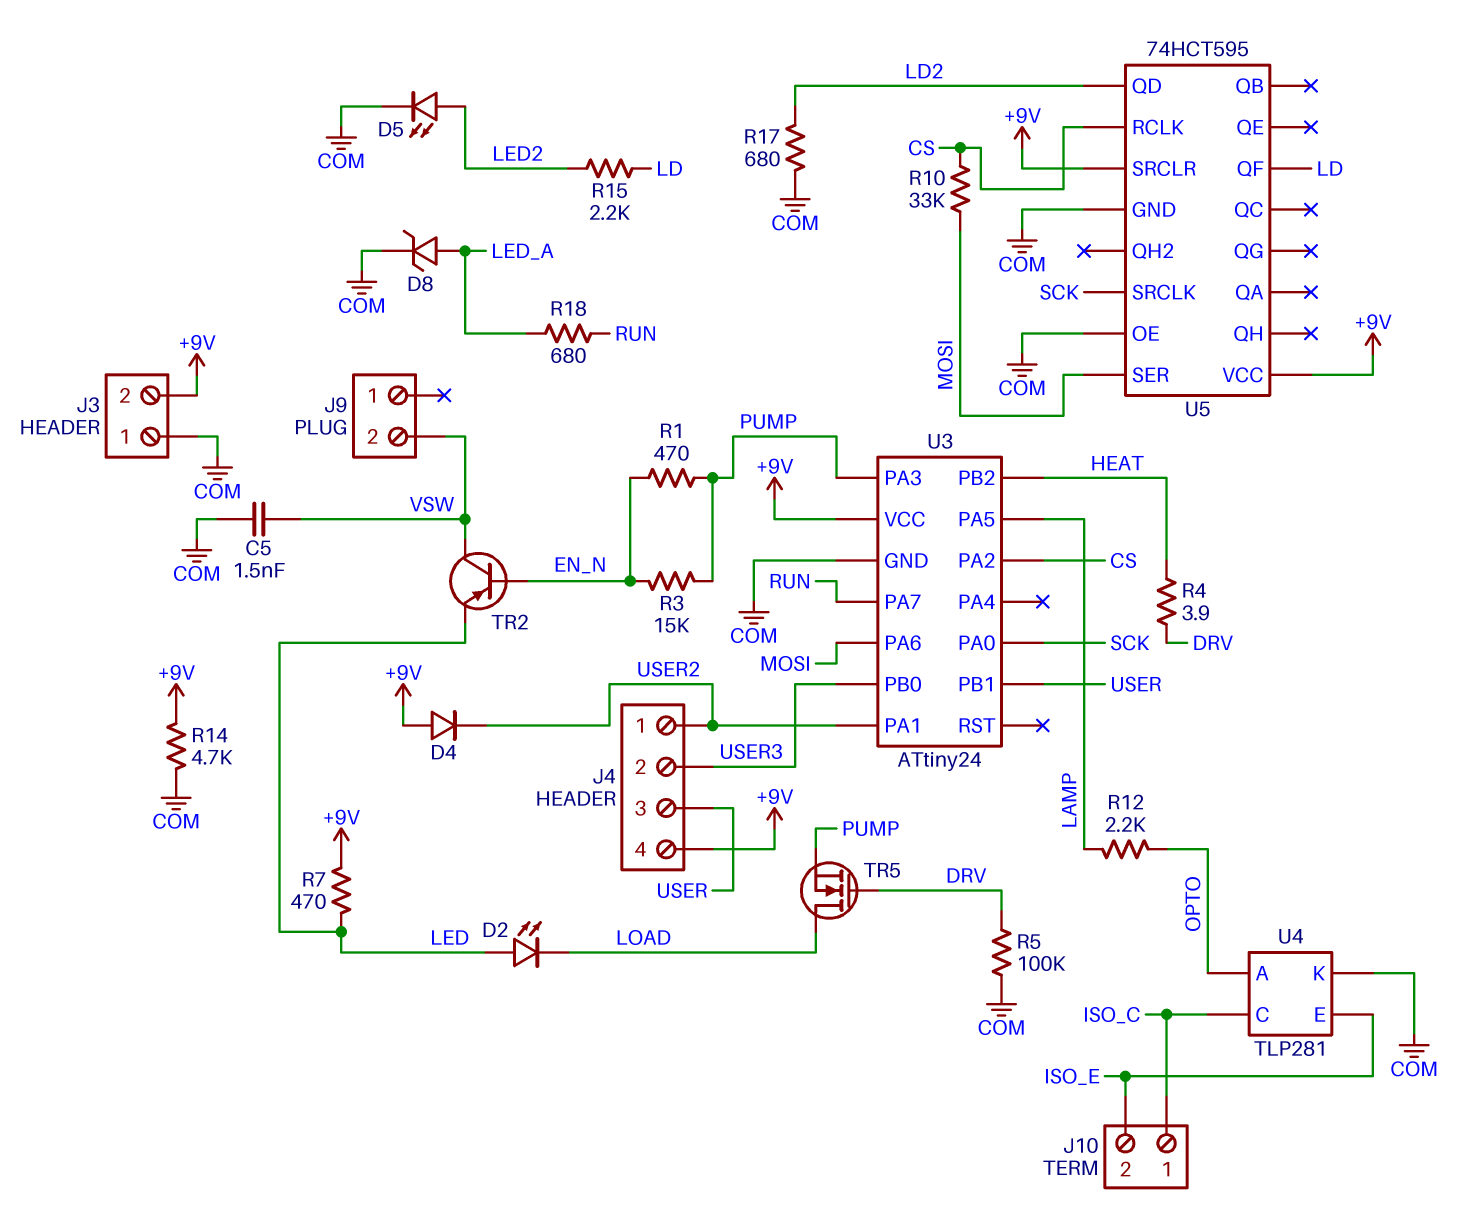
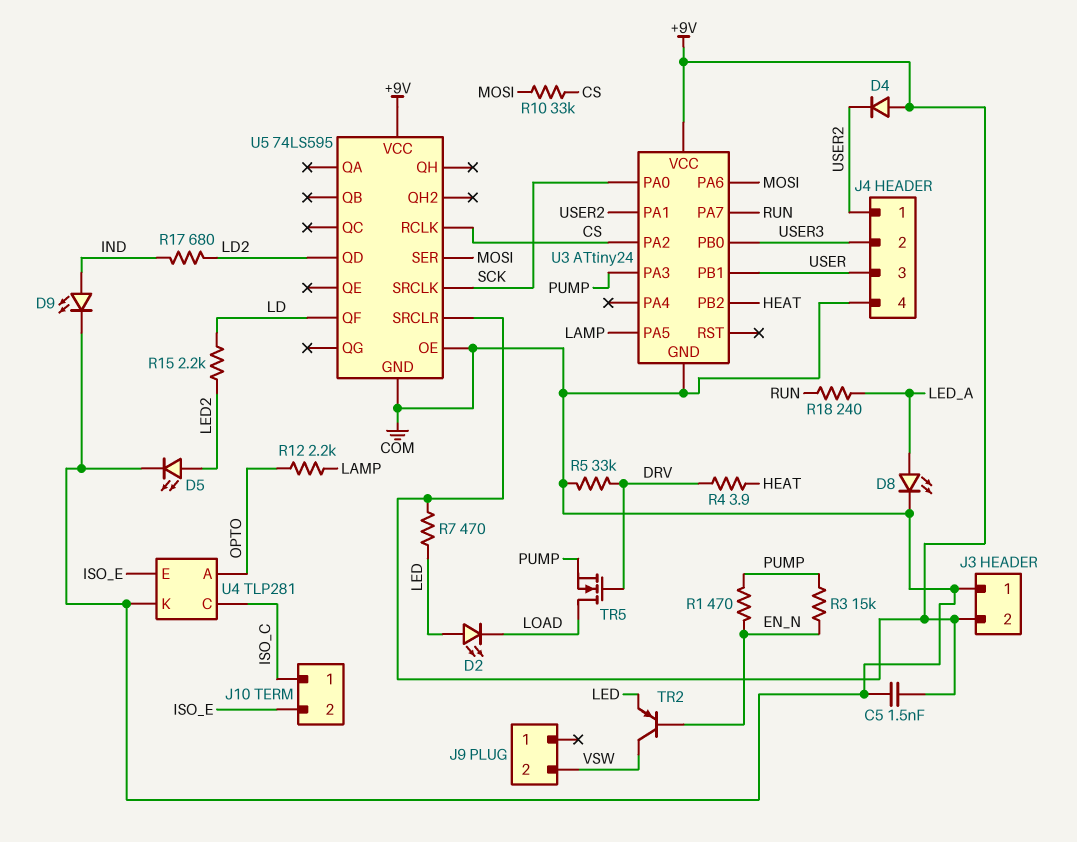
C5: 1.5nF (COM, VSW) -> 1.5nF (+9V, COM)
D8: zener (A LED_A, K COM) -> LED (A LED_A, K COM)
D9: none -> LED (A IND, K COM)
J4 pin 4: +9V -> COM
R5: 100k (COM, DRV) -> 33k (COM, DRV)
R14: 4.7k (+9V, COM) -> none
R17: 680 (COM, LD2) -> 680 (IND, LD2)
R18: 680 (LED_A, RUN) -> 240 (LED_A, RUN)
U5: 74HCT595 -> 74LS595

